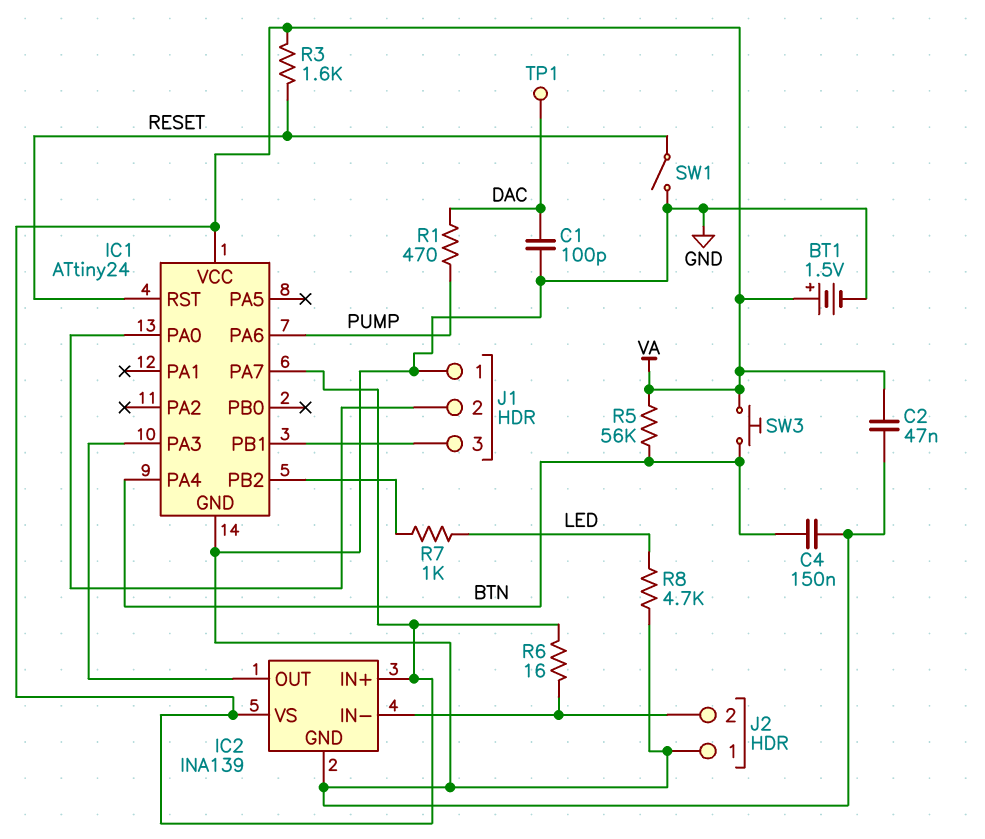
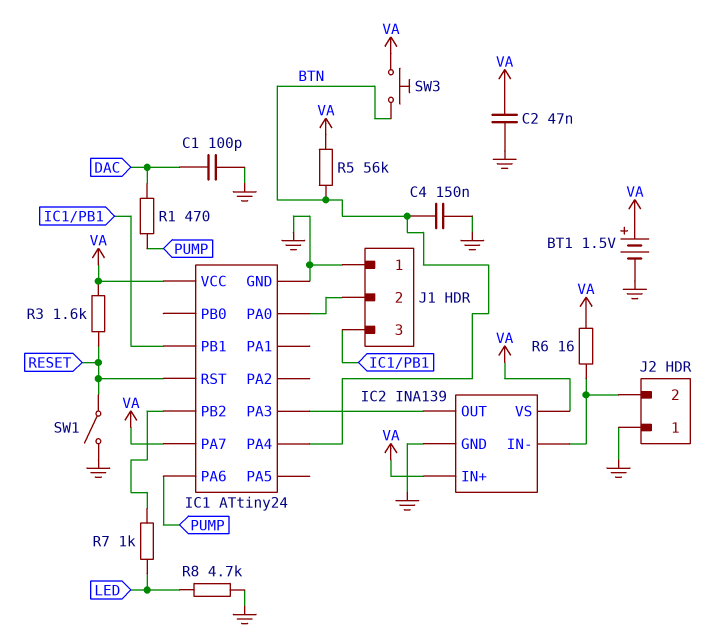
TP1: test point (DAC) -> none

